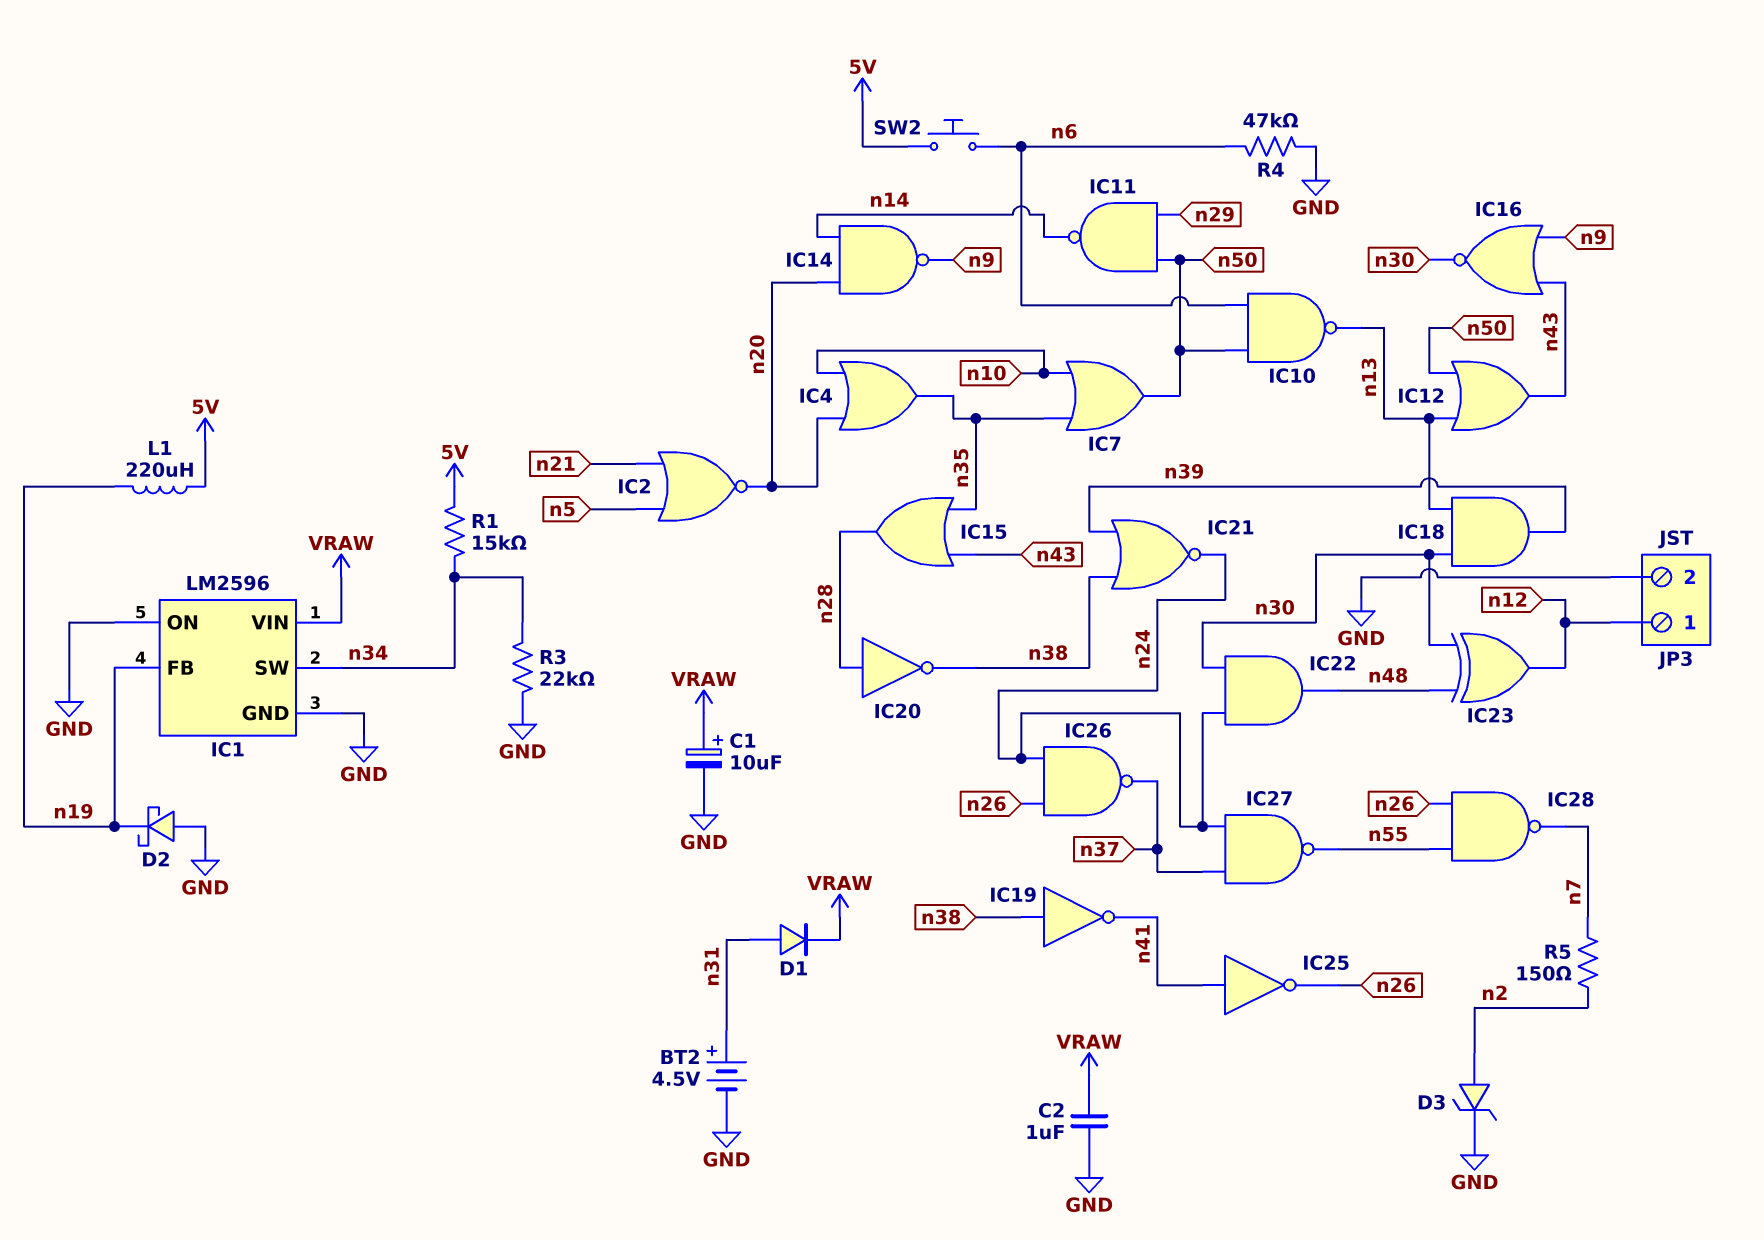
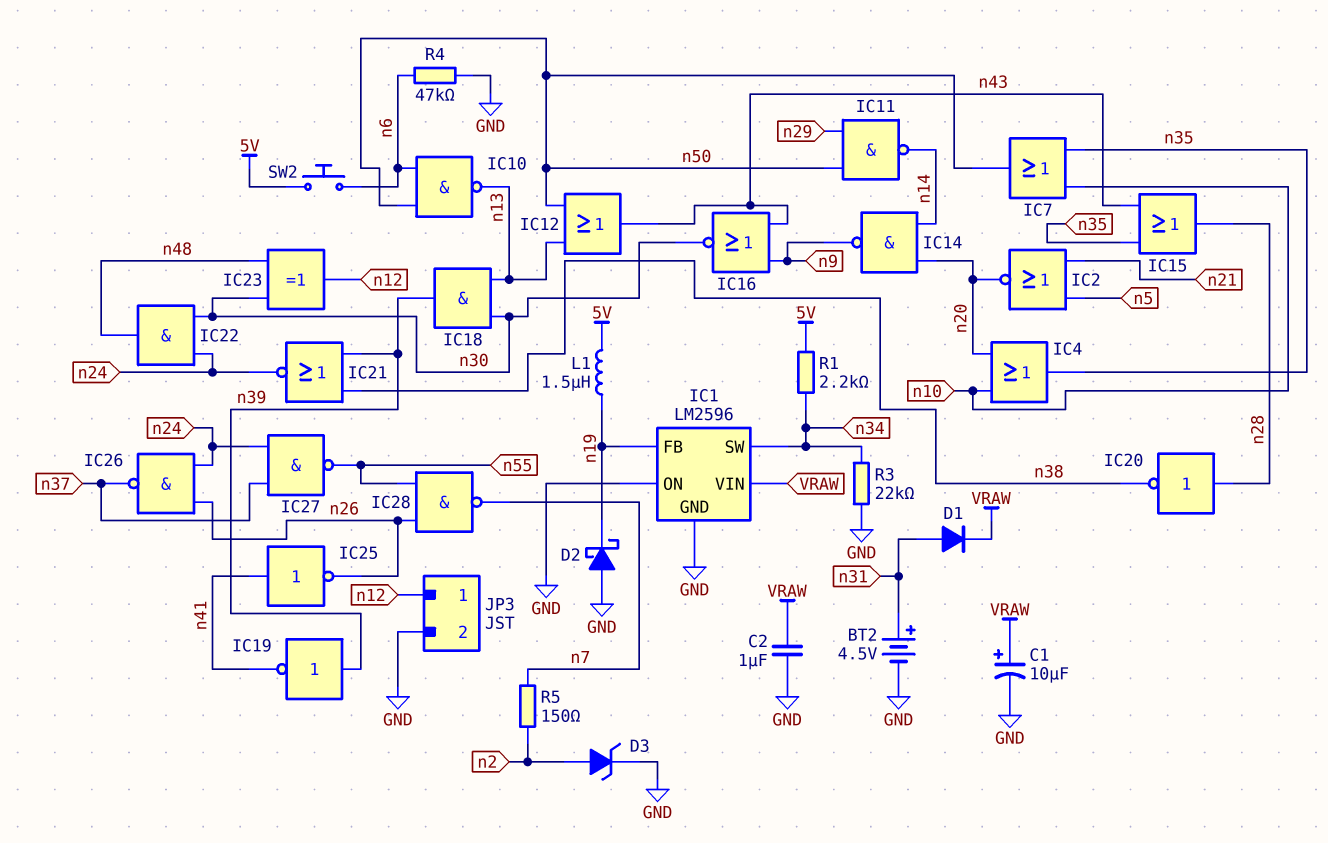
IC19: NOT (in n38, out n41) -> NOT (in n39, out n41)
L1: 220uH (5V, n19) -> 1.5uH (5V, n19)
R1: 15k (5V, n34) -> 2.2k (5V, n34)

